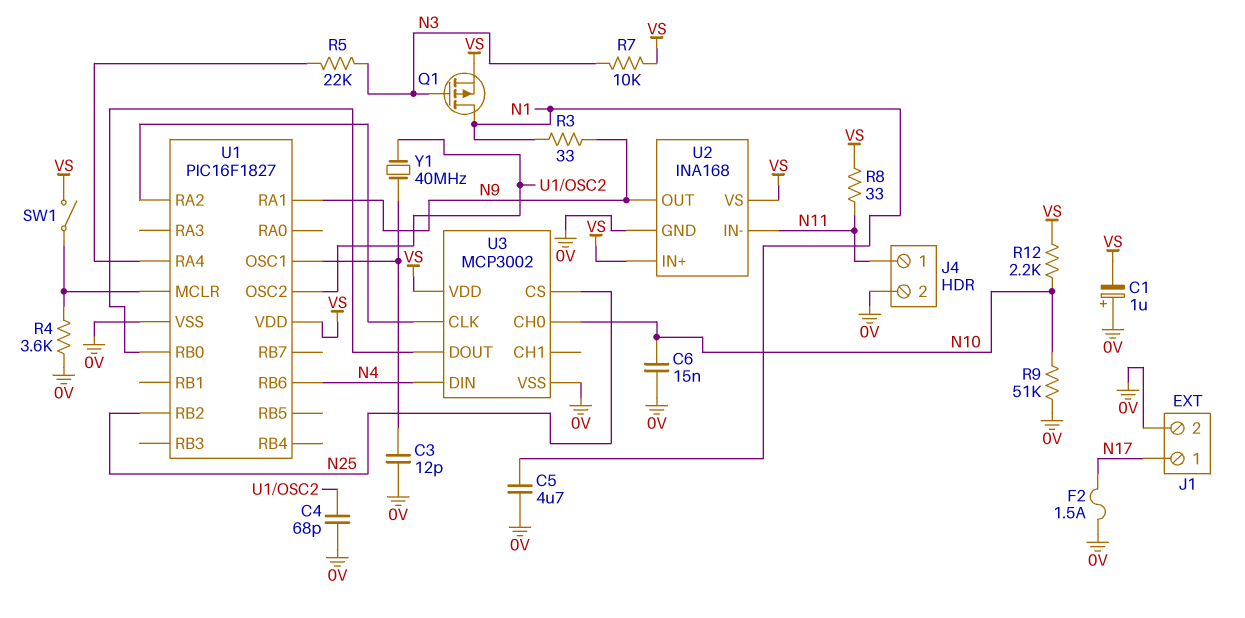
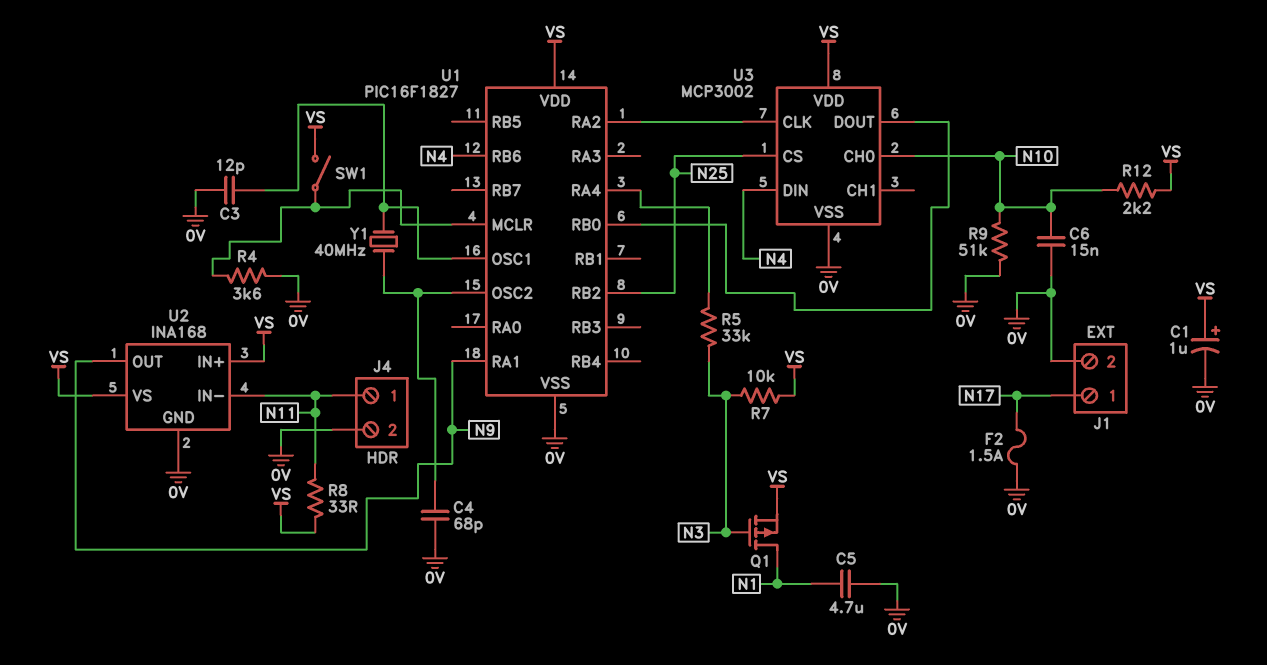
C1: 1uF (plus 0V, minus VS) -> 1uF (plus VS, minus 0V)
R3: 33 (N1, N9) -> none
R5: 22k (N3, U1/RA4) -> 33k (N3, U1/RA4)

